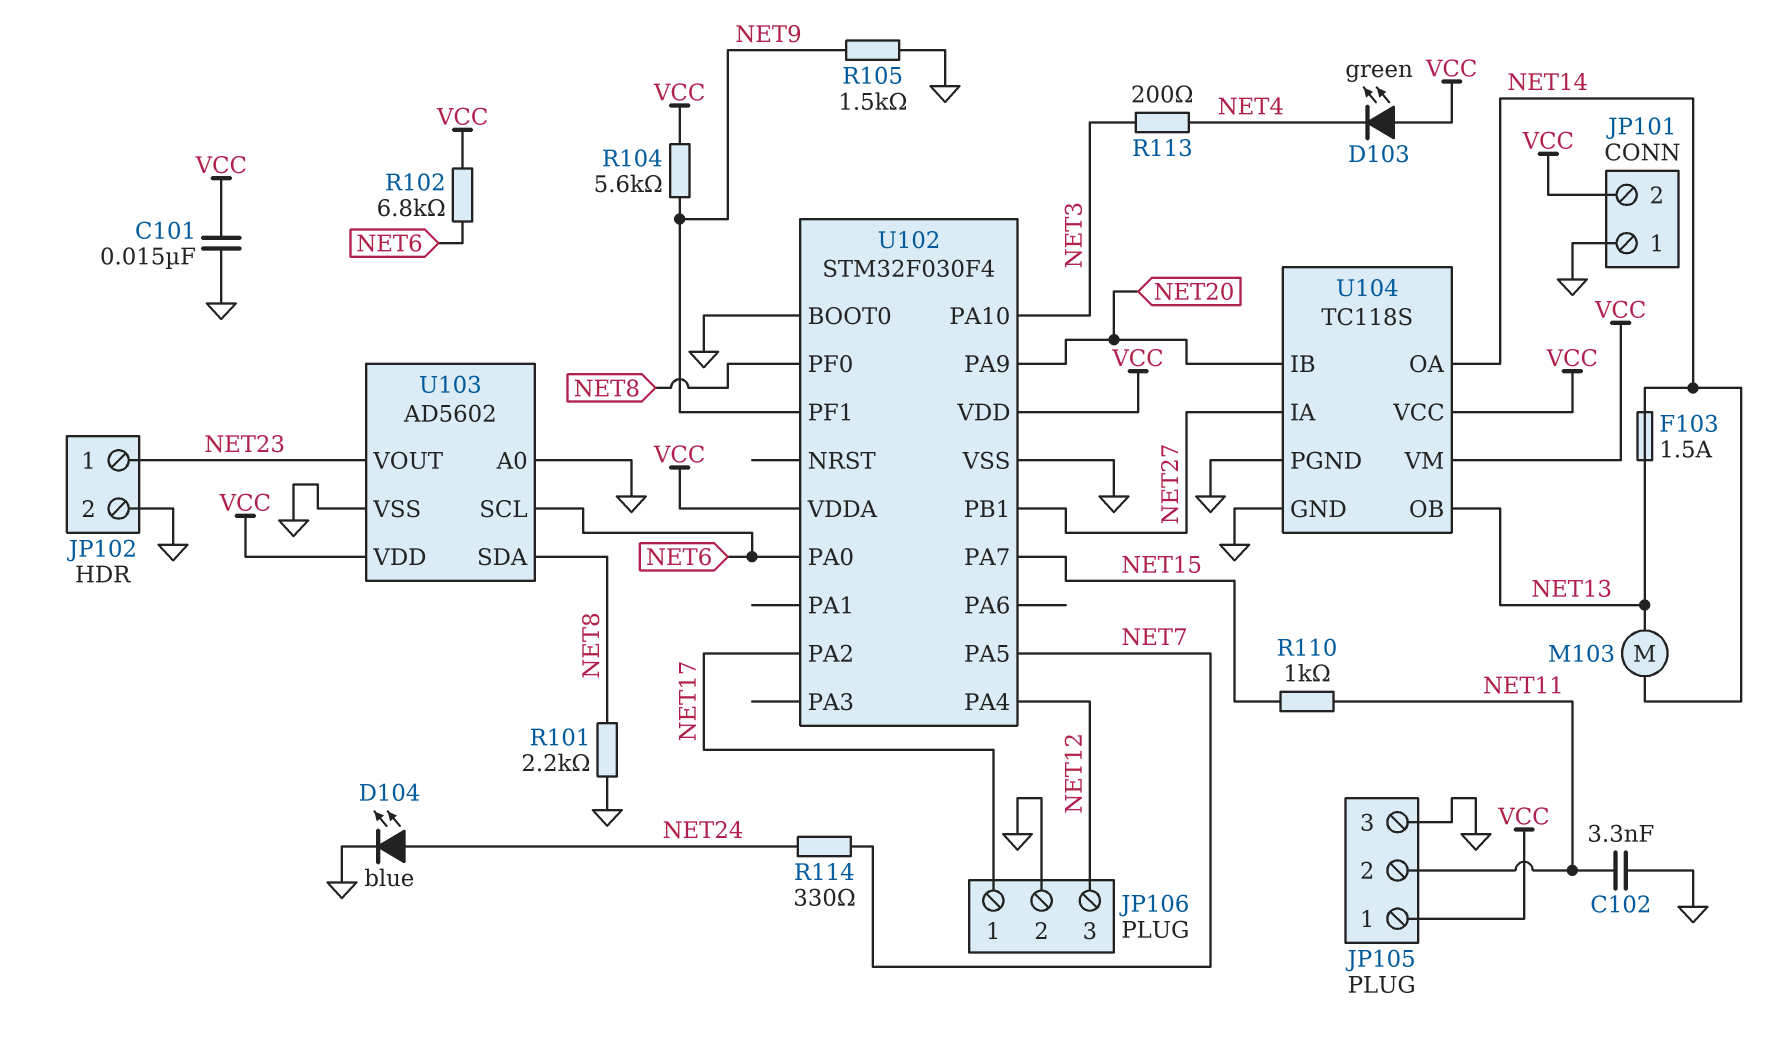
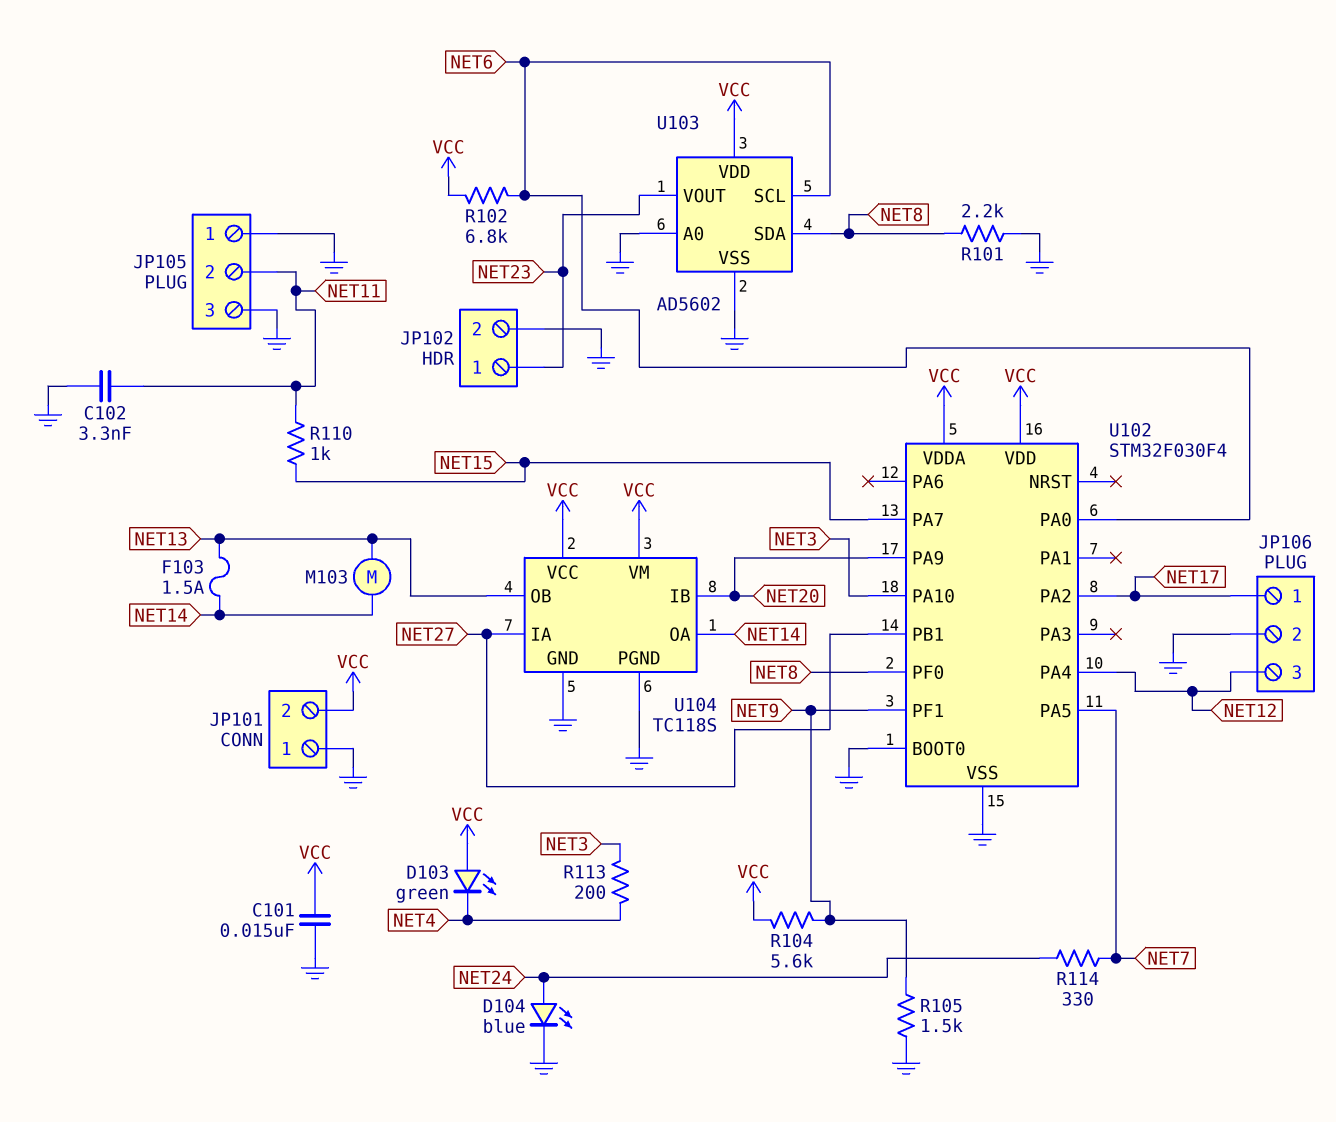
JP105 pin 1: VCC -> GND

